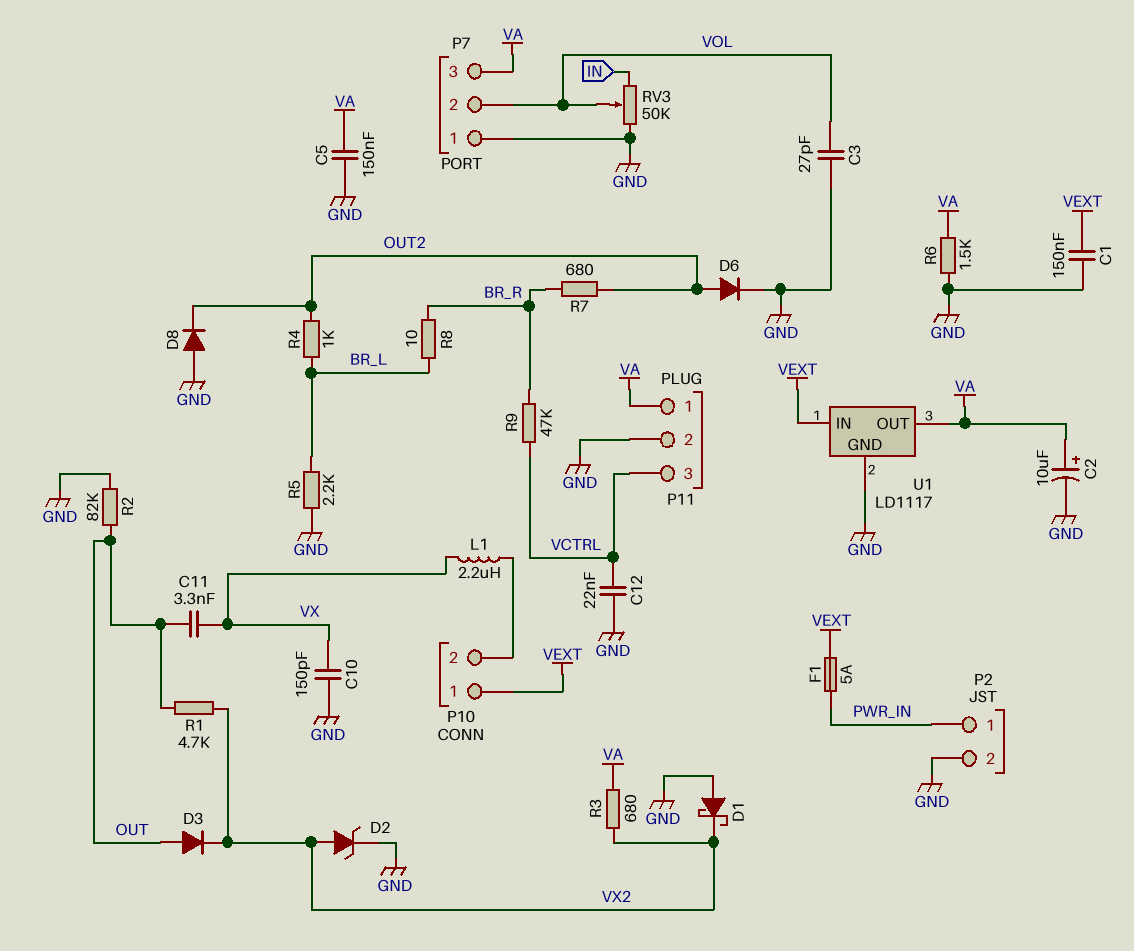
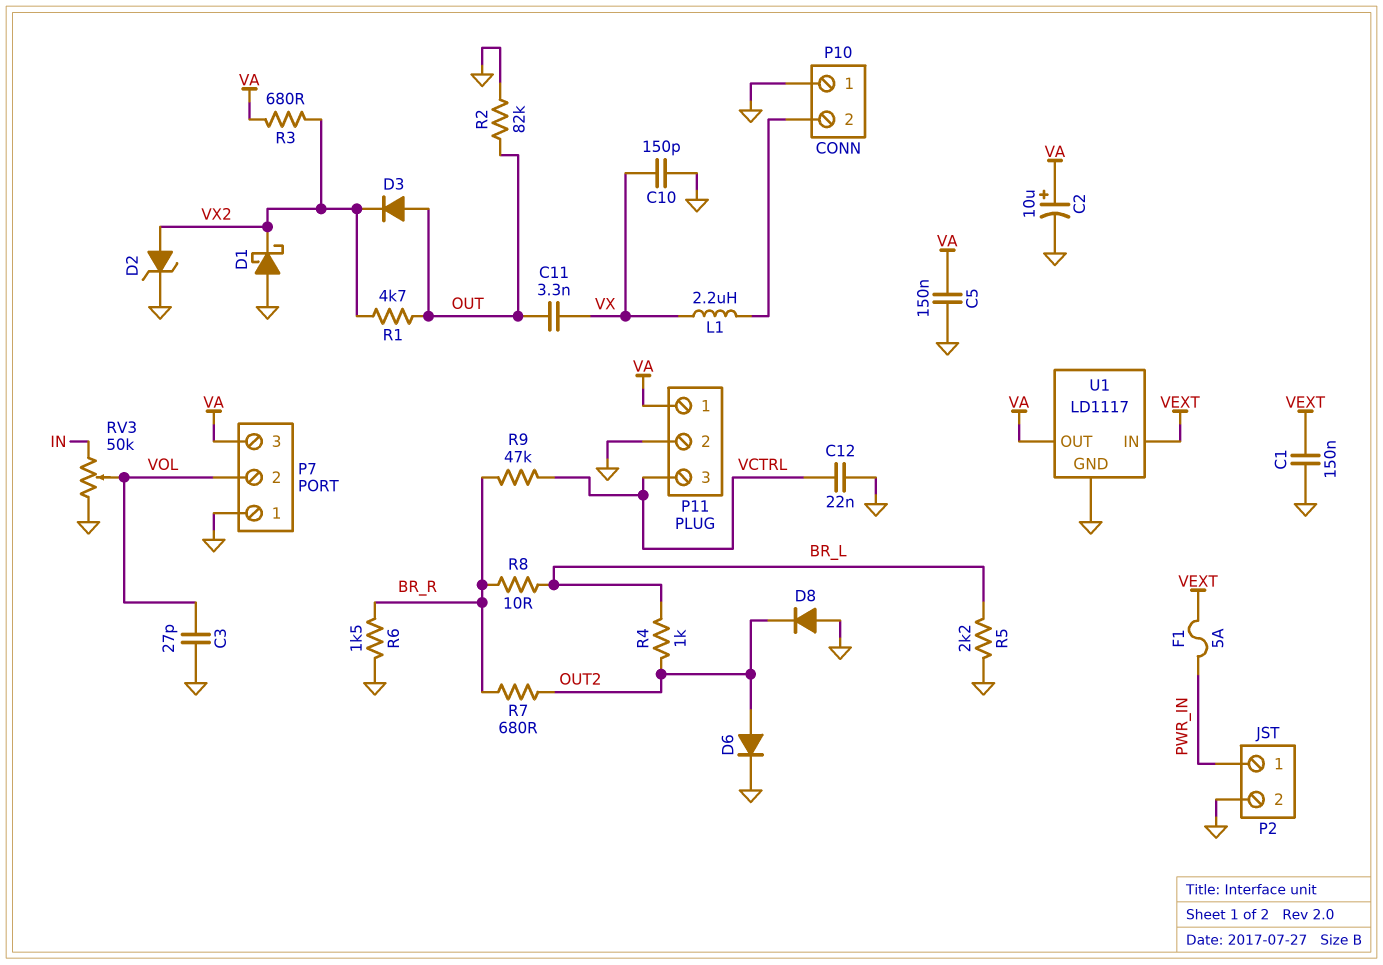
P10 pin 1: VEXT -> GND
R6: 1.5k (GND, VA) -> 1.5k (BR_R, GND)

